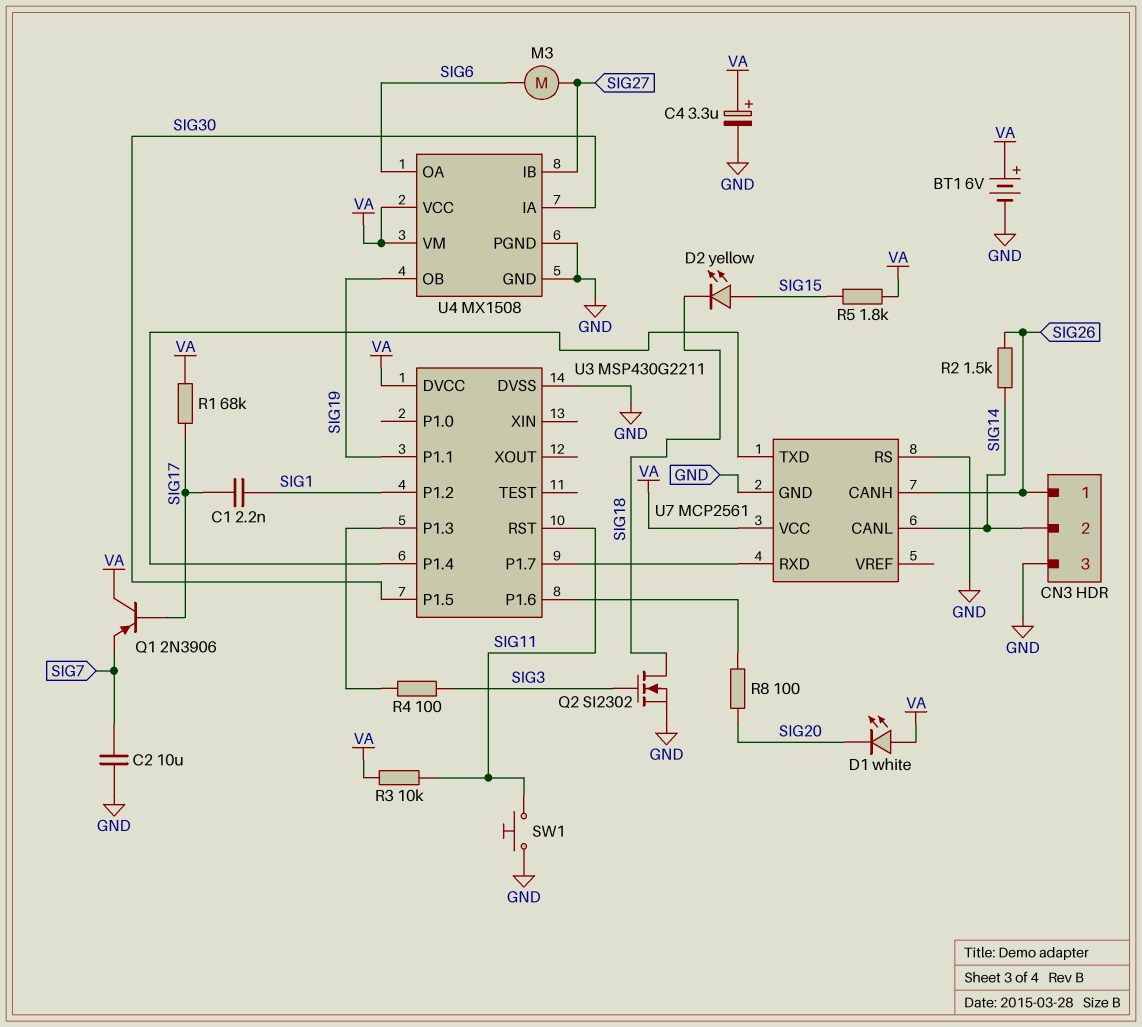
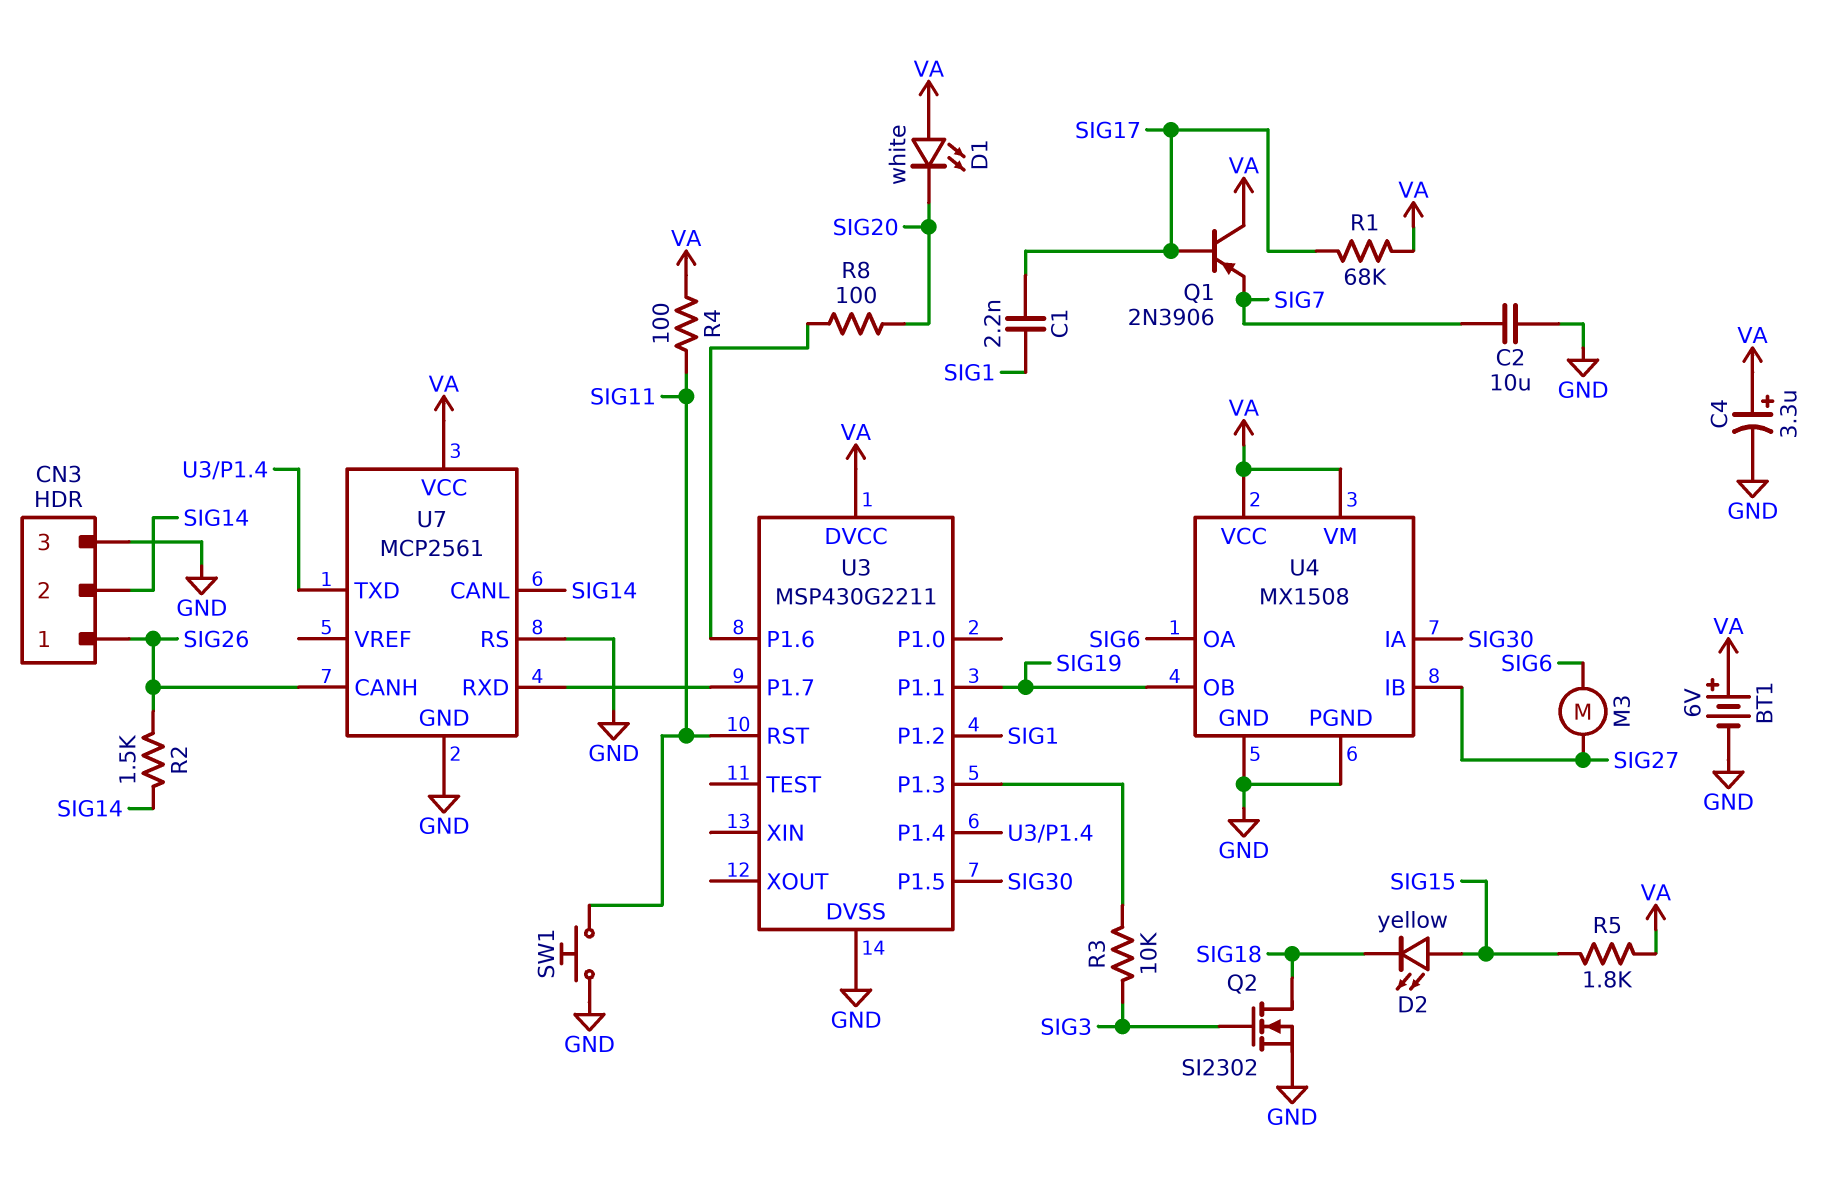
R3: 10k (SIG11, VA) -> 10k (SIG3, U3/P1.3)
R4: 100 (SIG3, U3/P1.3) -> 100 (SIG11, VA)

